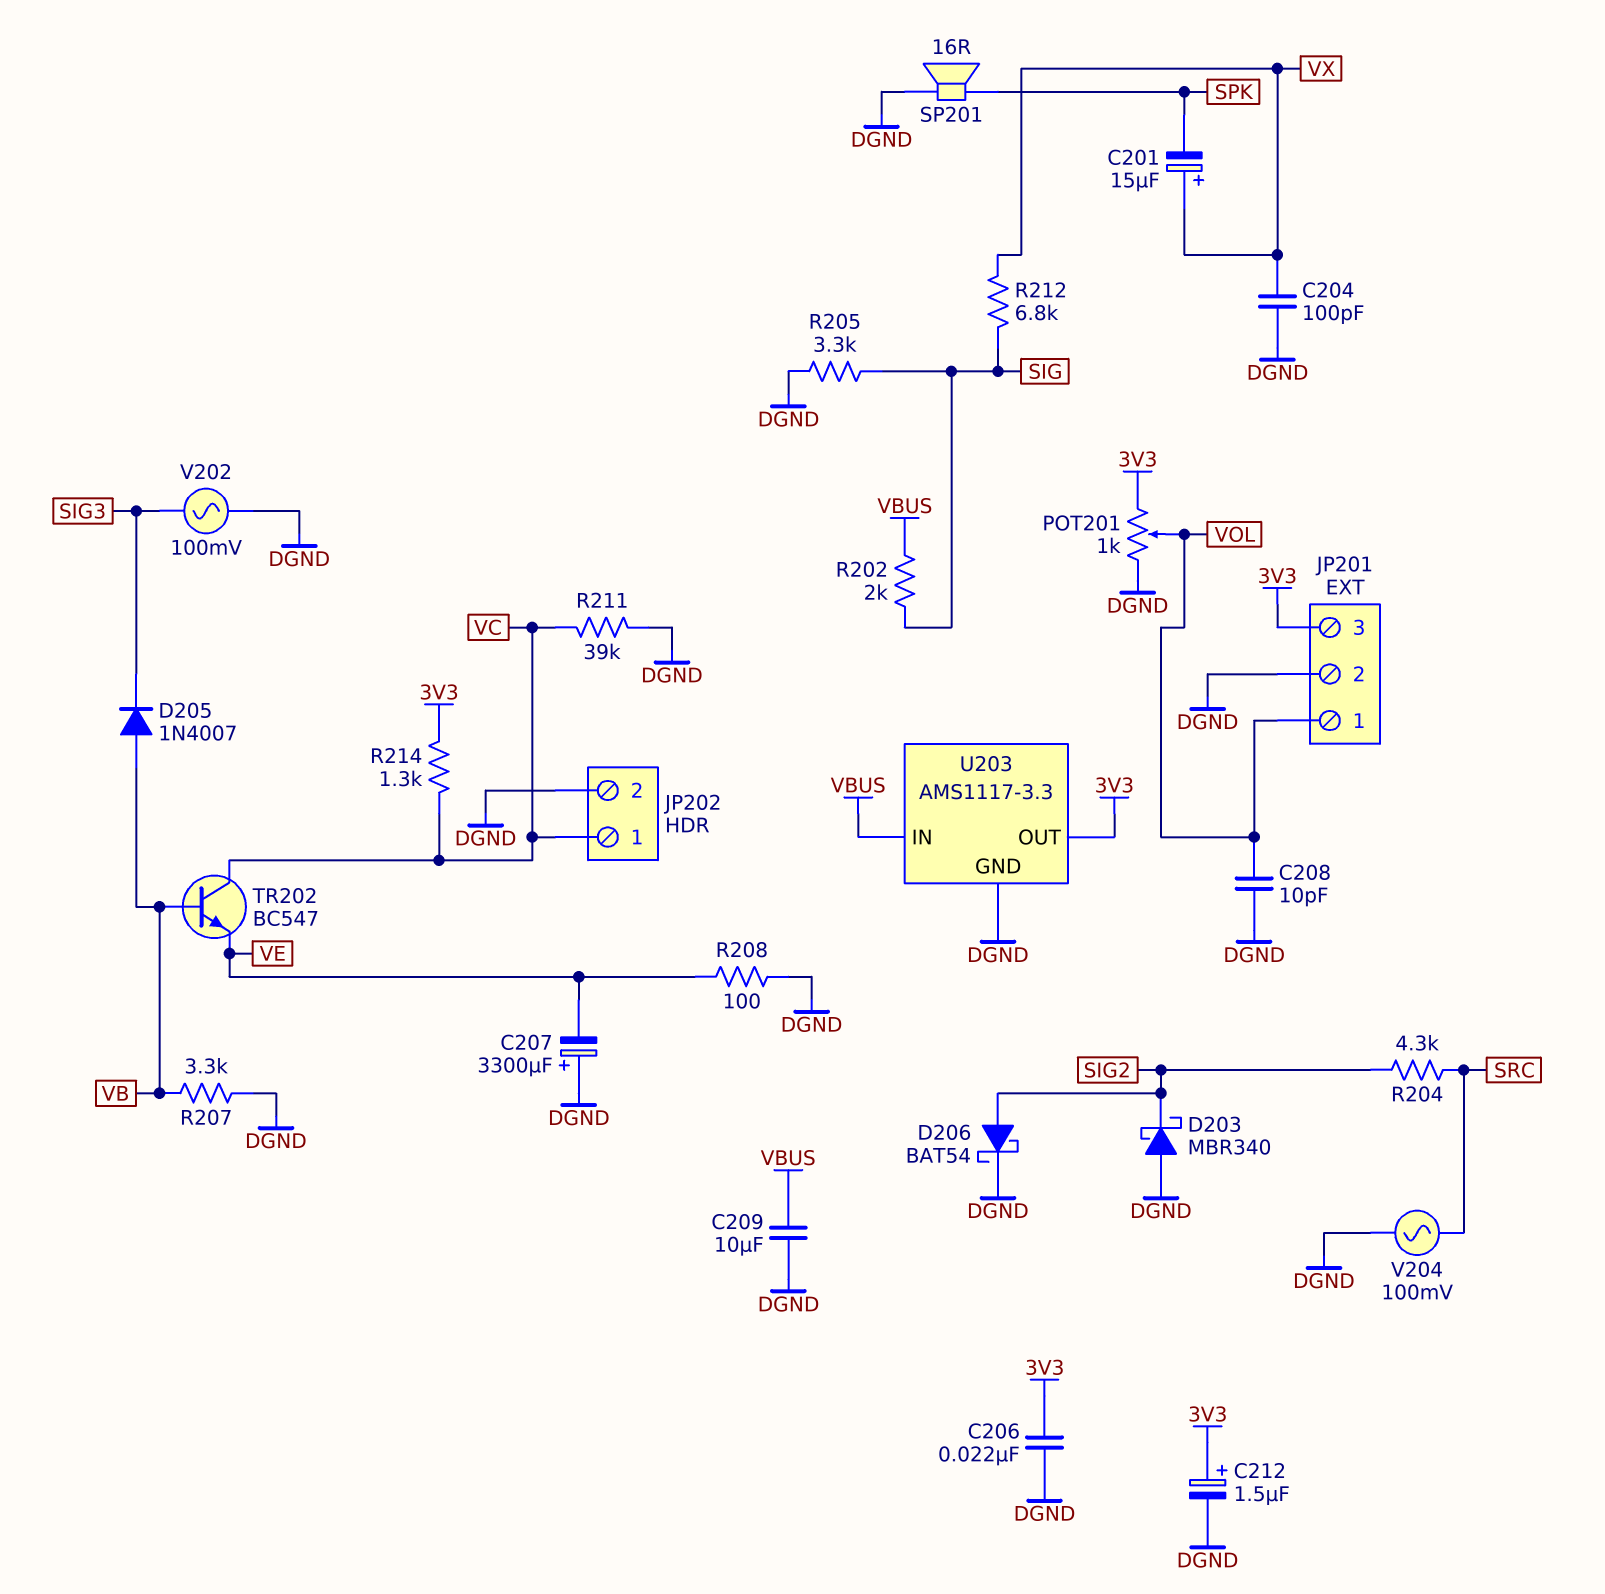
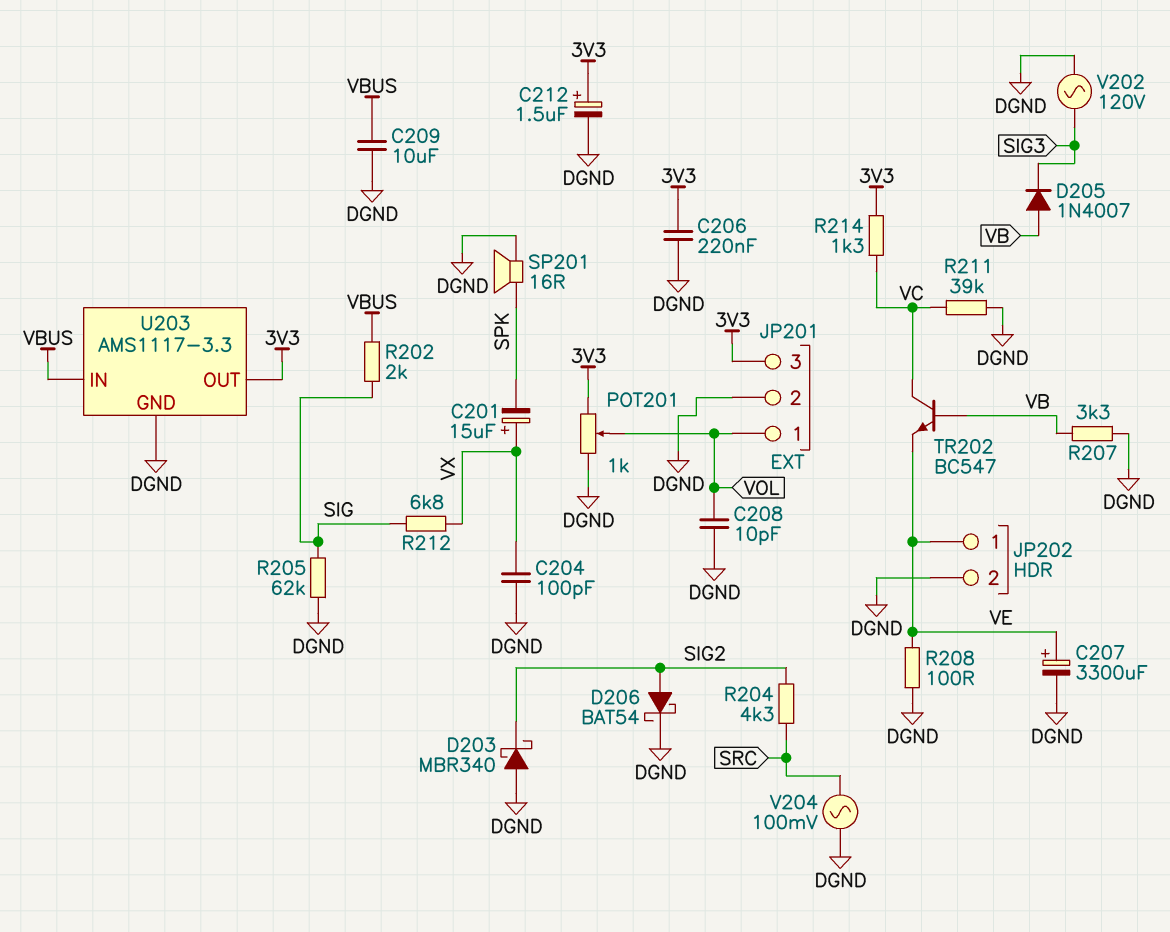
C206: 22nF (3V3, DGND) -> 220nF (3V3, DGND)
C207: 3300uF (plus DGND, minus VE) -> 3300uF (plus VE, minus DGND)
JP202 pin 1: VC -> VE
R205: 3.3k (DGND, SIG) -> 62k (DGND, SIG)
V202: AC 100mV (DGND, SIG3) -> AC 120V (DGND, SIG3)

